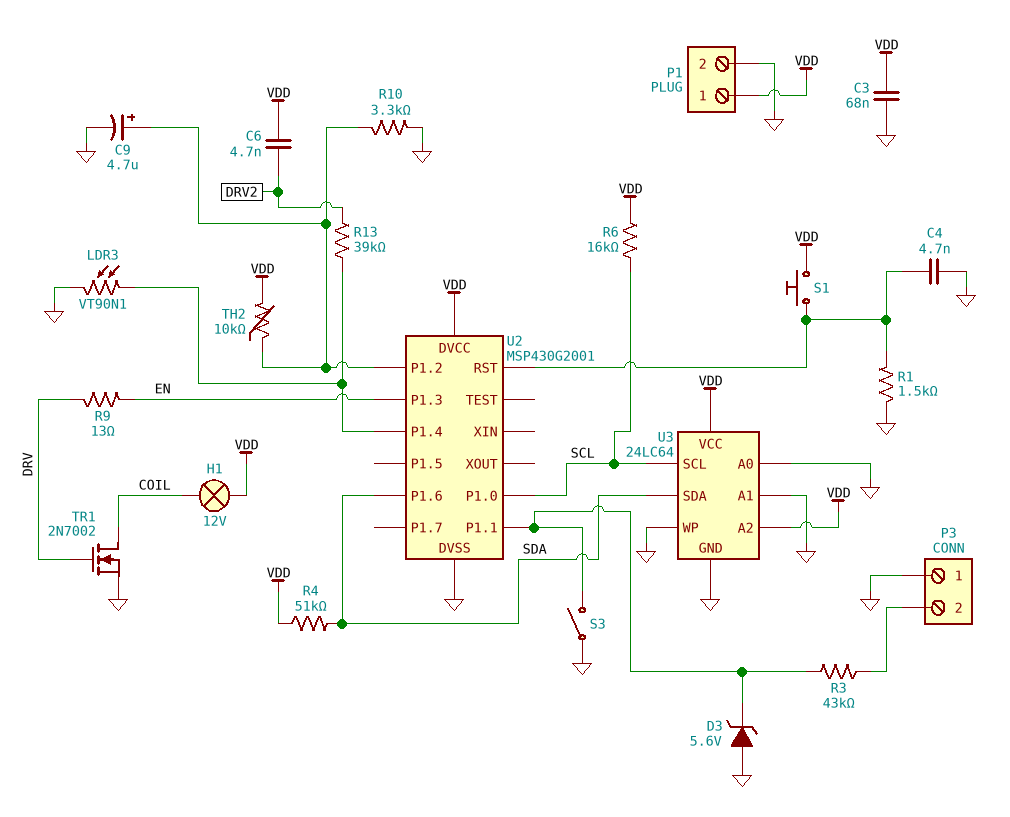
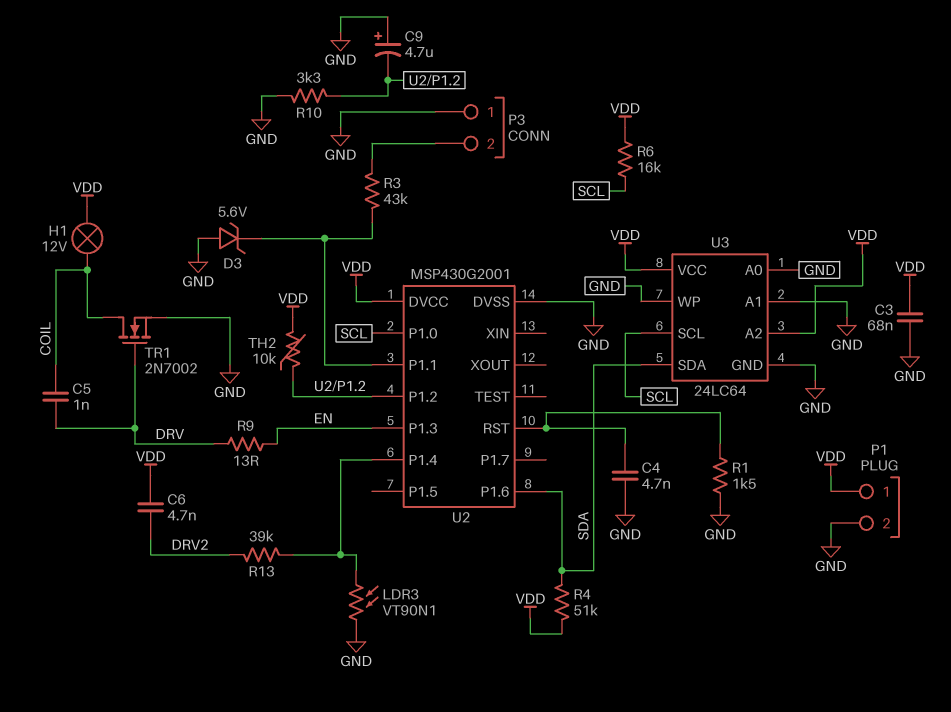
C5: none -> 1nF (COIL, DRV)
C9: 4.7uF (plus U2/P1.2, minus GND) -> 4.7uF (plus GND, minus U2/P1.2)
S1: button (U2/RST, VDD) -> none
S3: switch (GND, U2/P1.1) -> none

